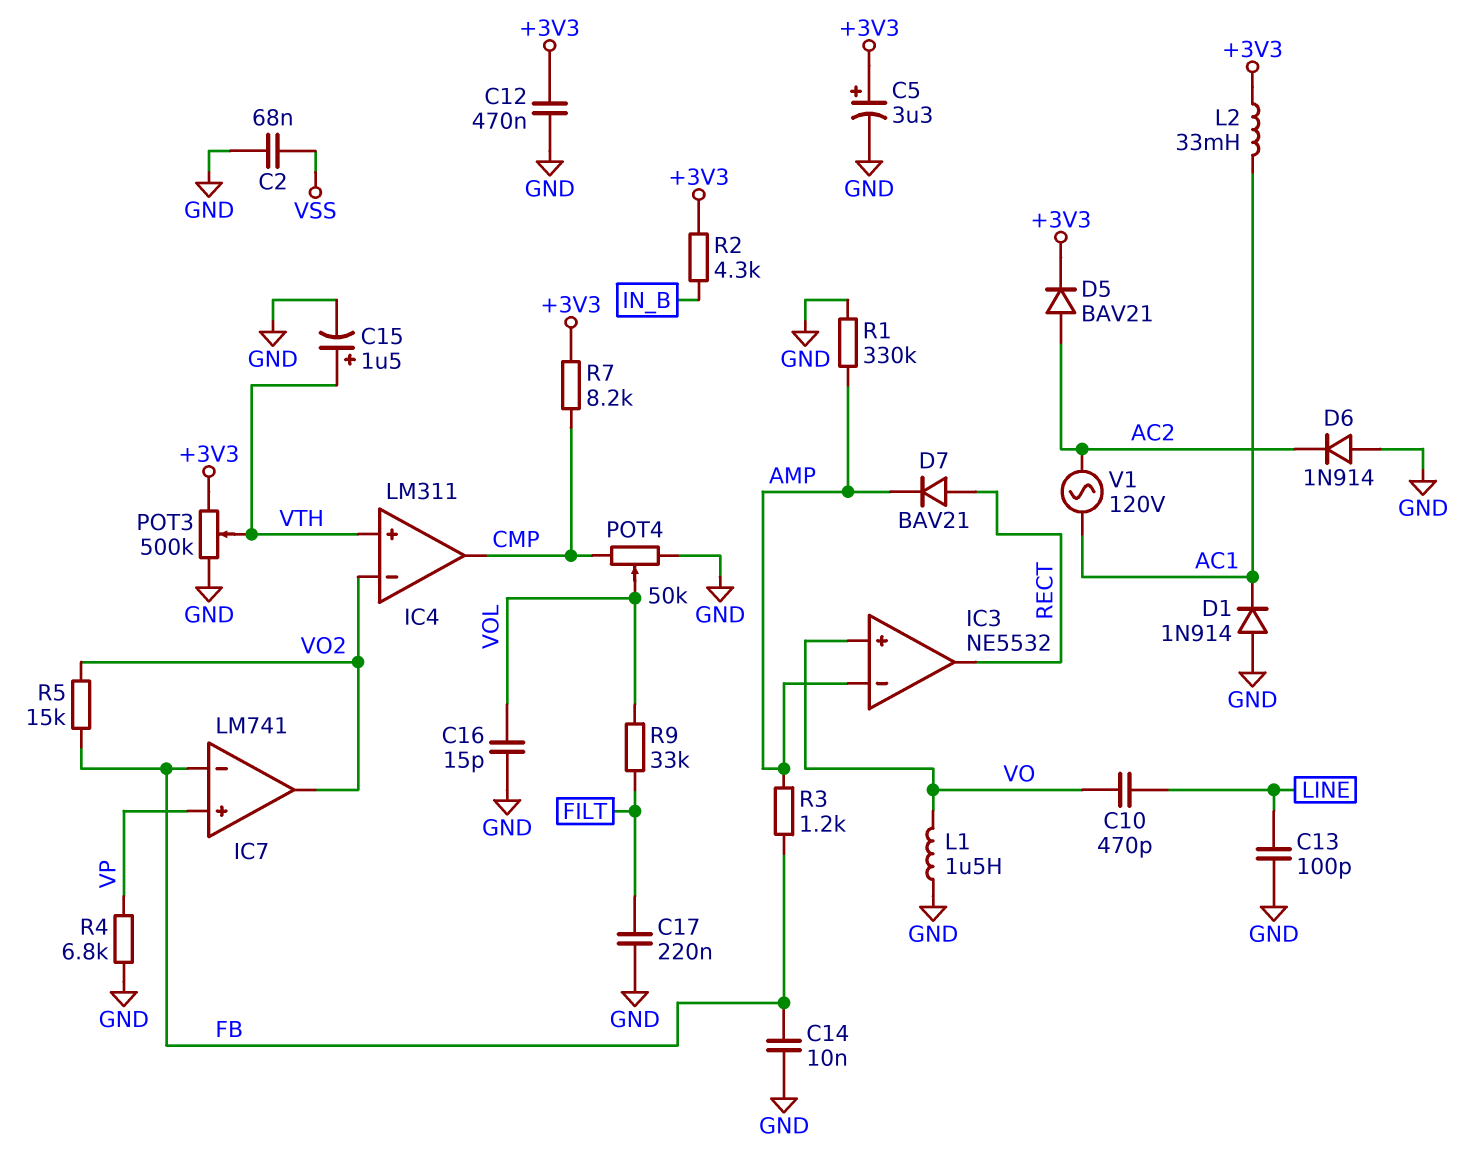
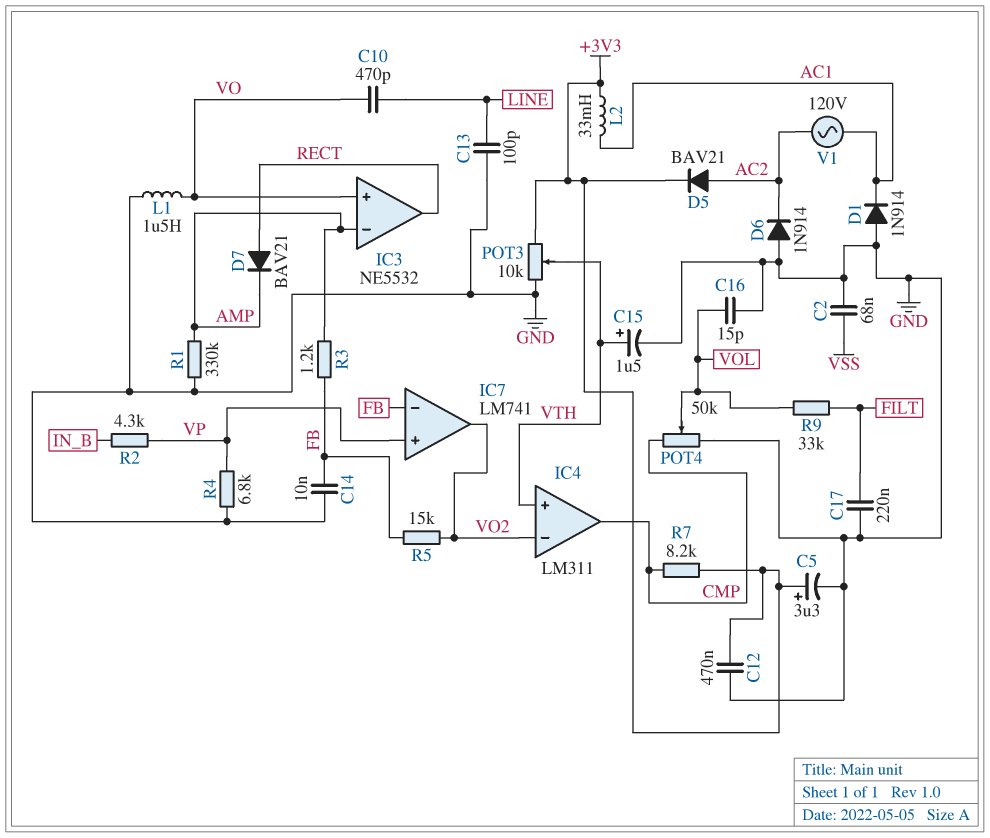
POT3: 500k (+3V3, GND, wiper VTH) -> 10k (+3V3, GND, wiper VTH)
R2: 4.3k (+3V3, IN_B) -> 4.3k (IN_B, VP)

